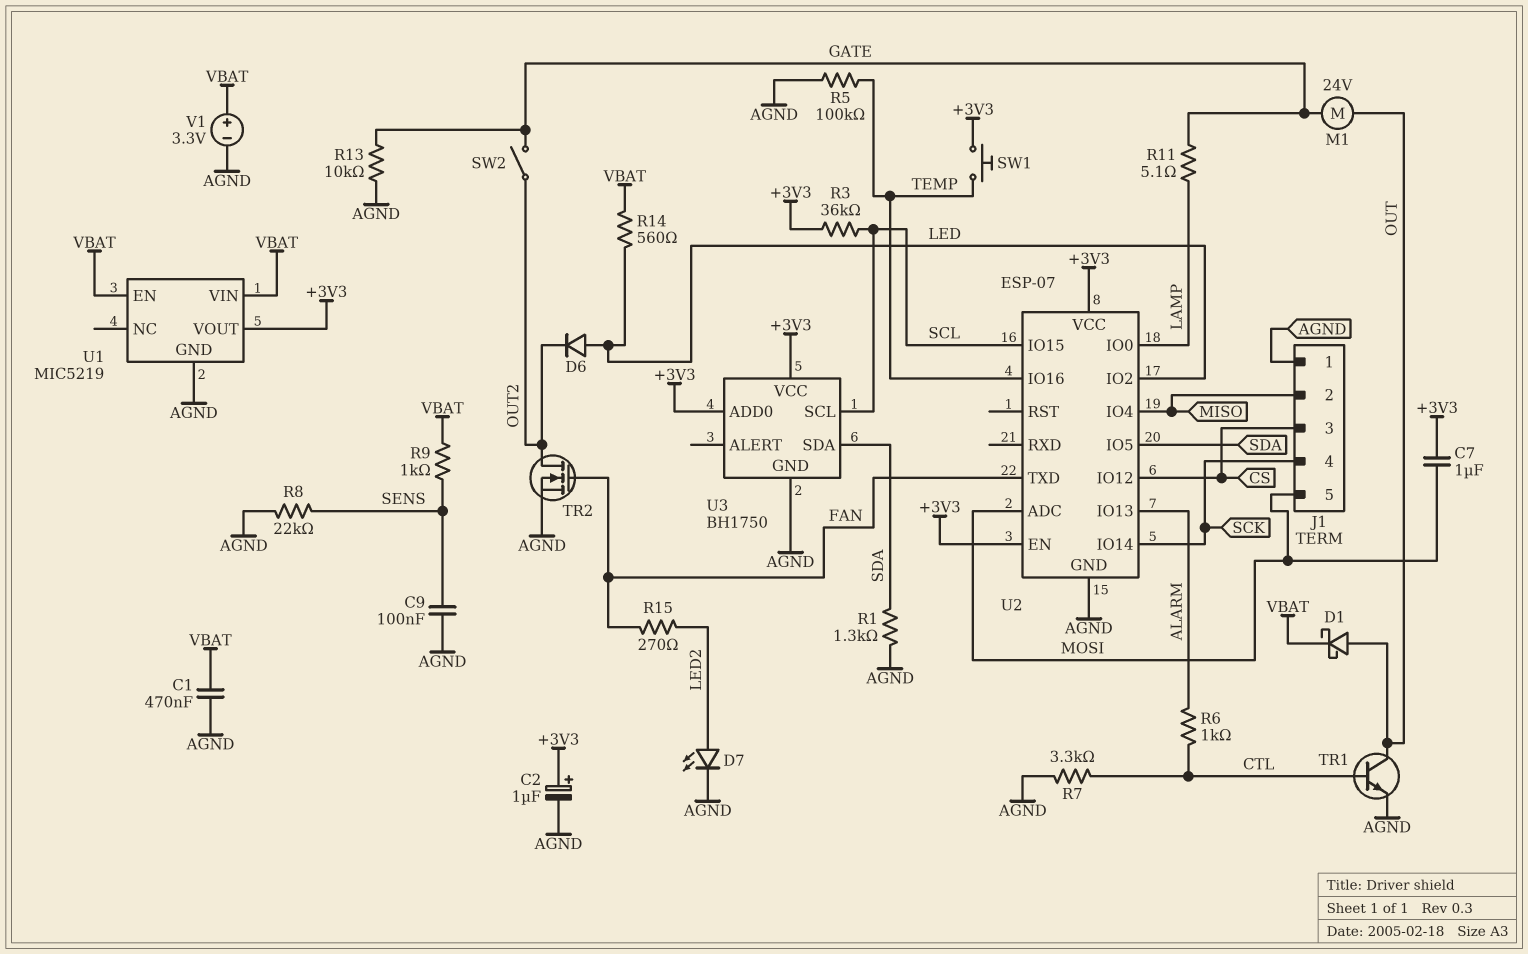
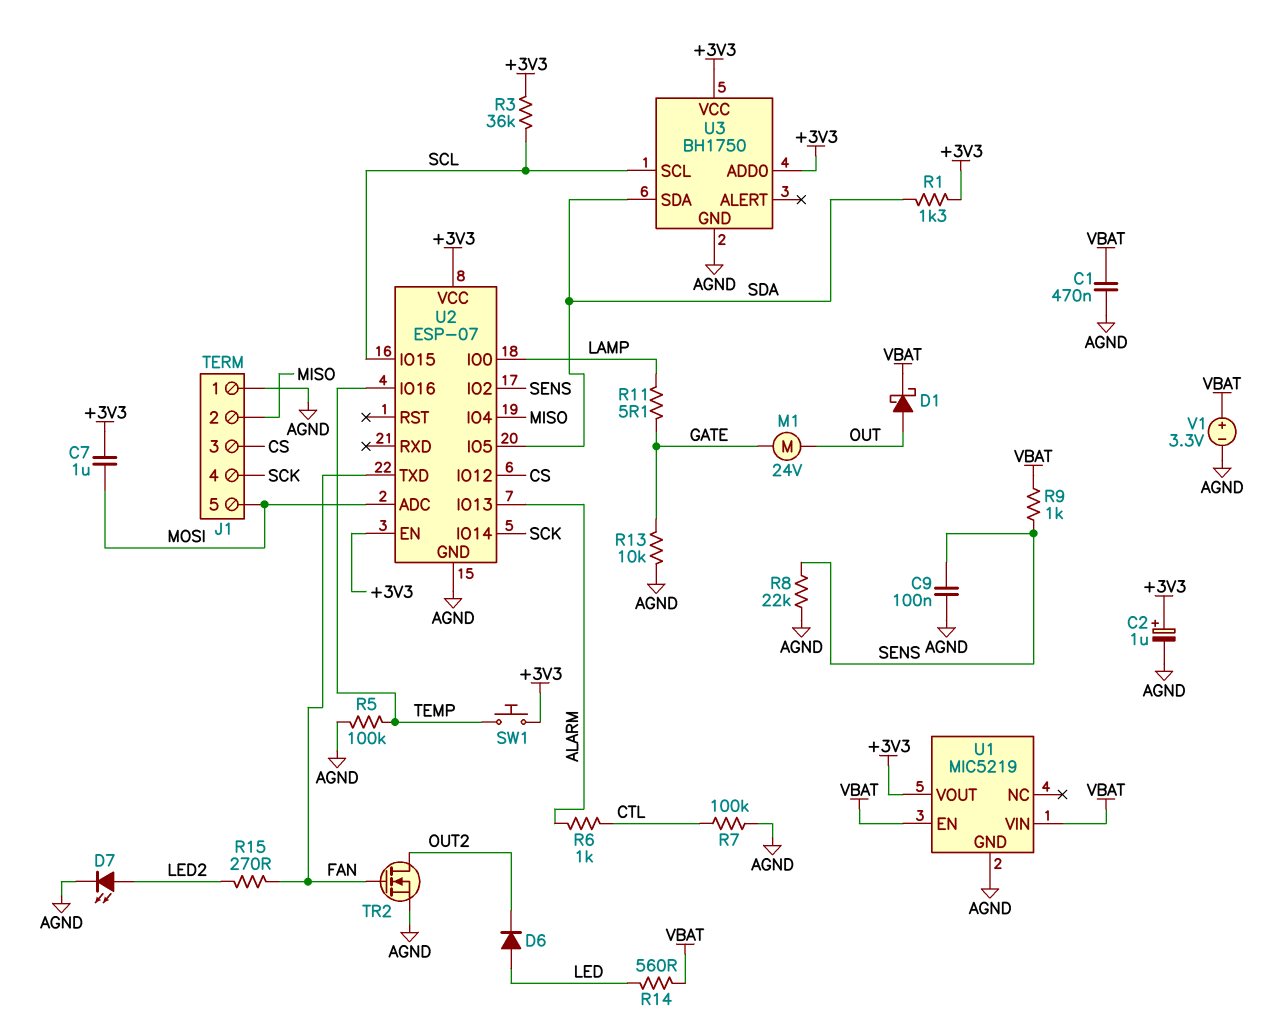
R1: 1.3k (AGND, SDA) -> 1.3k (+3V3, SDA)
R7: 3.3k (AGND, CTL) -> 100k (AGND, CTL)
SW2: switch (GATE, OUT2) -> none
TR1: NPN (B CTL, C OUT, E AGND) -> none
U2 pin IO2: LED -> SENS

